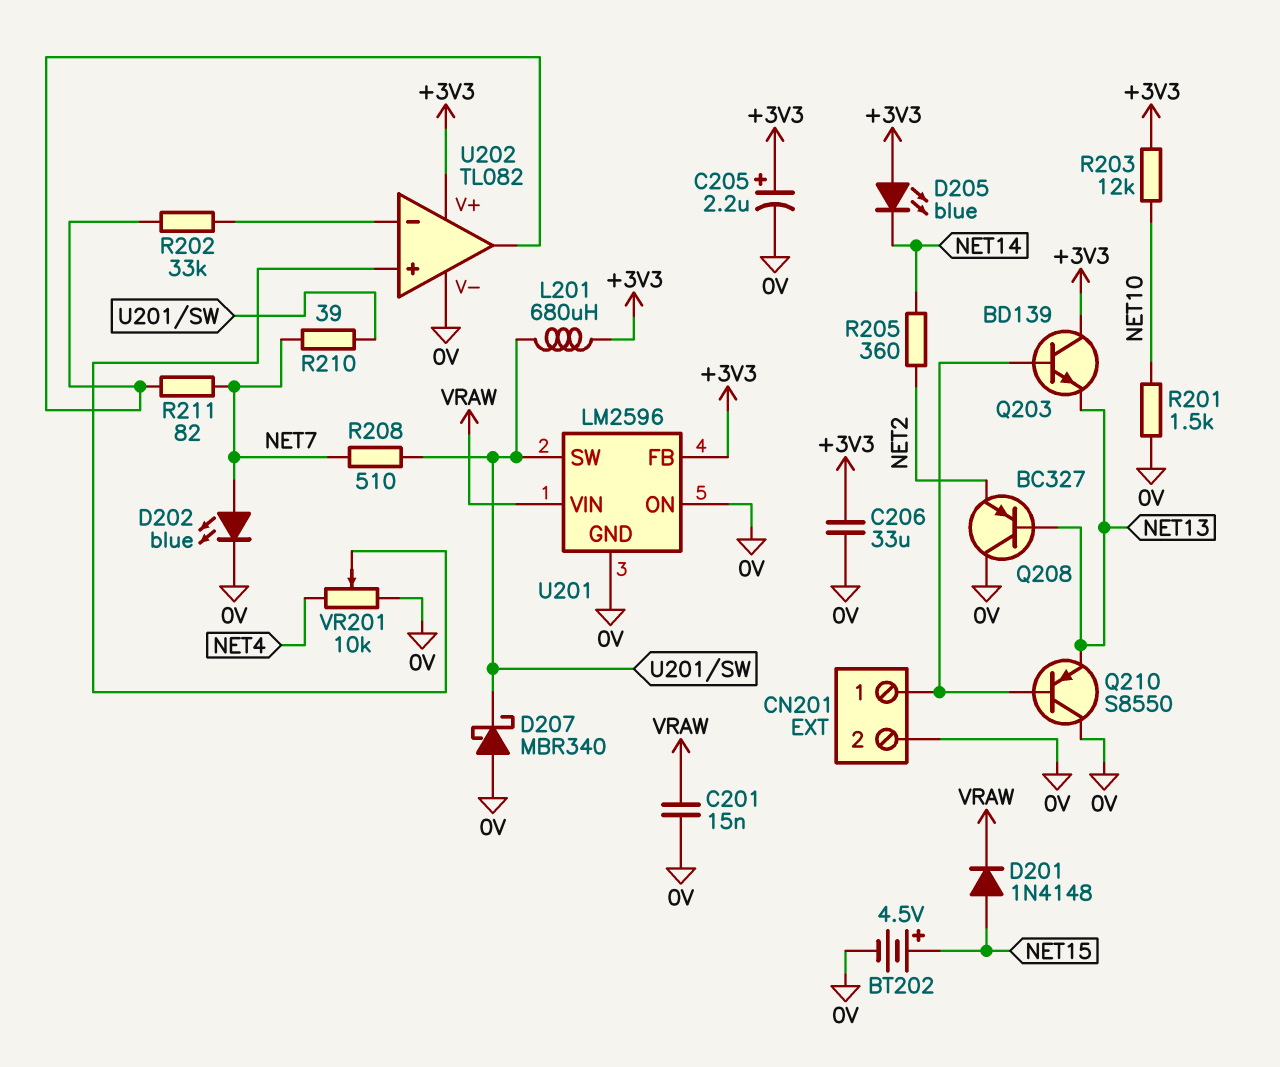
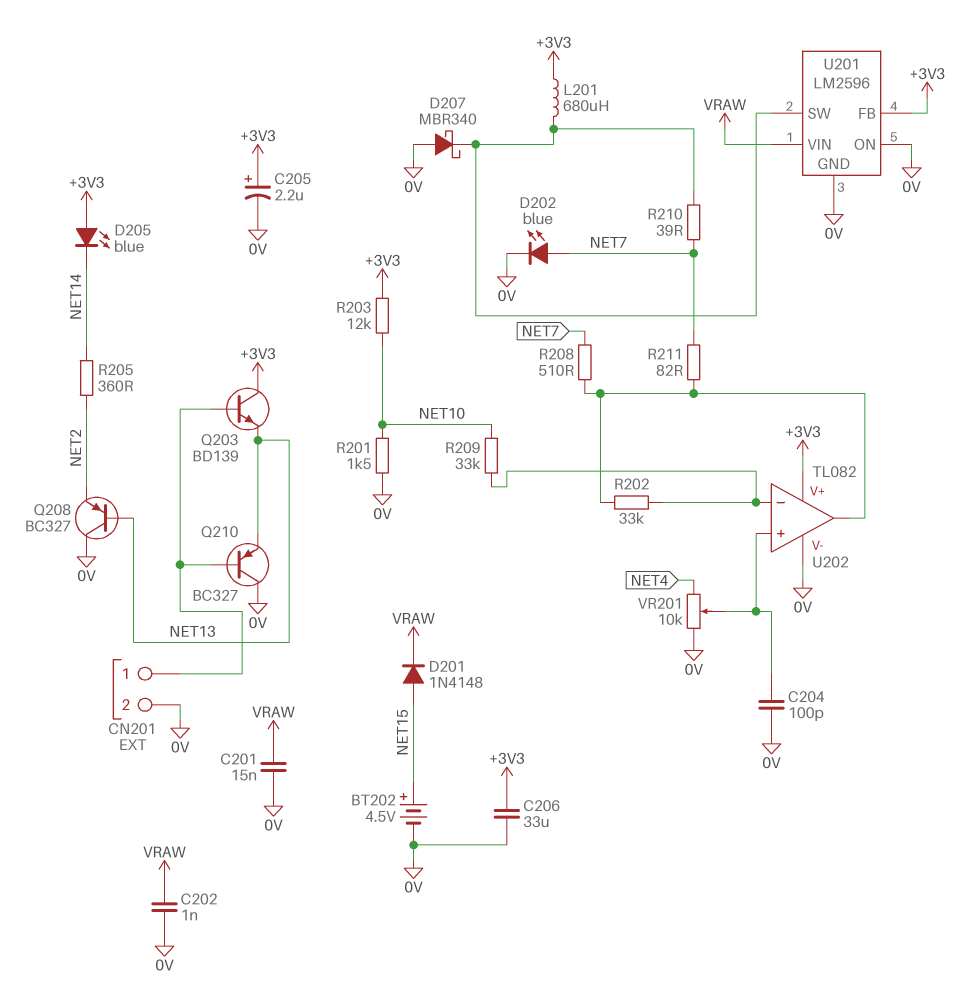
C202: none -> 1nF (0V, VRAW)
C204: none -> 100pF (0V, U202/in+)
Q210: PNP S8550 (B CN201/1, C 0V, E NET13) -> PNP BC327 (B CN201/1, C 0V, E NET13)
R208: 510 (NET7, U201/SW) -> 510 (NET7, U202/out)
R209: none -> 33k (NET10, U202/in-)

